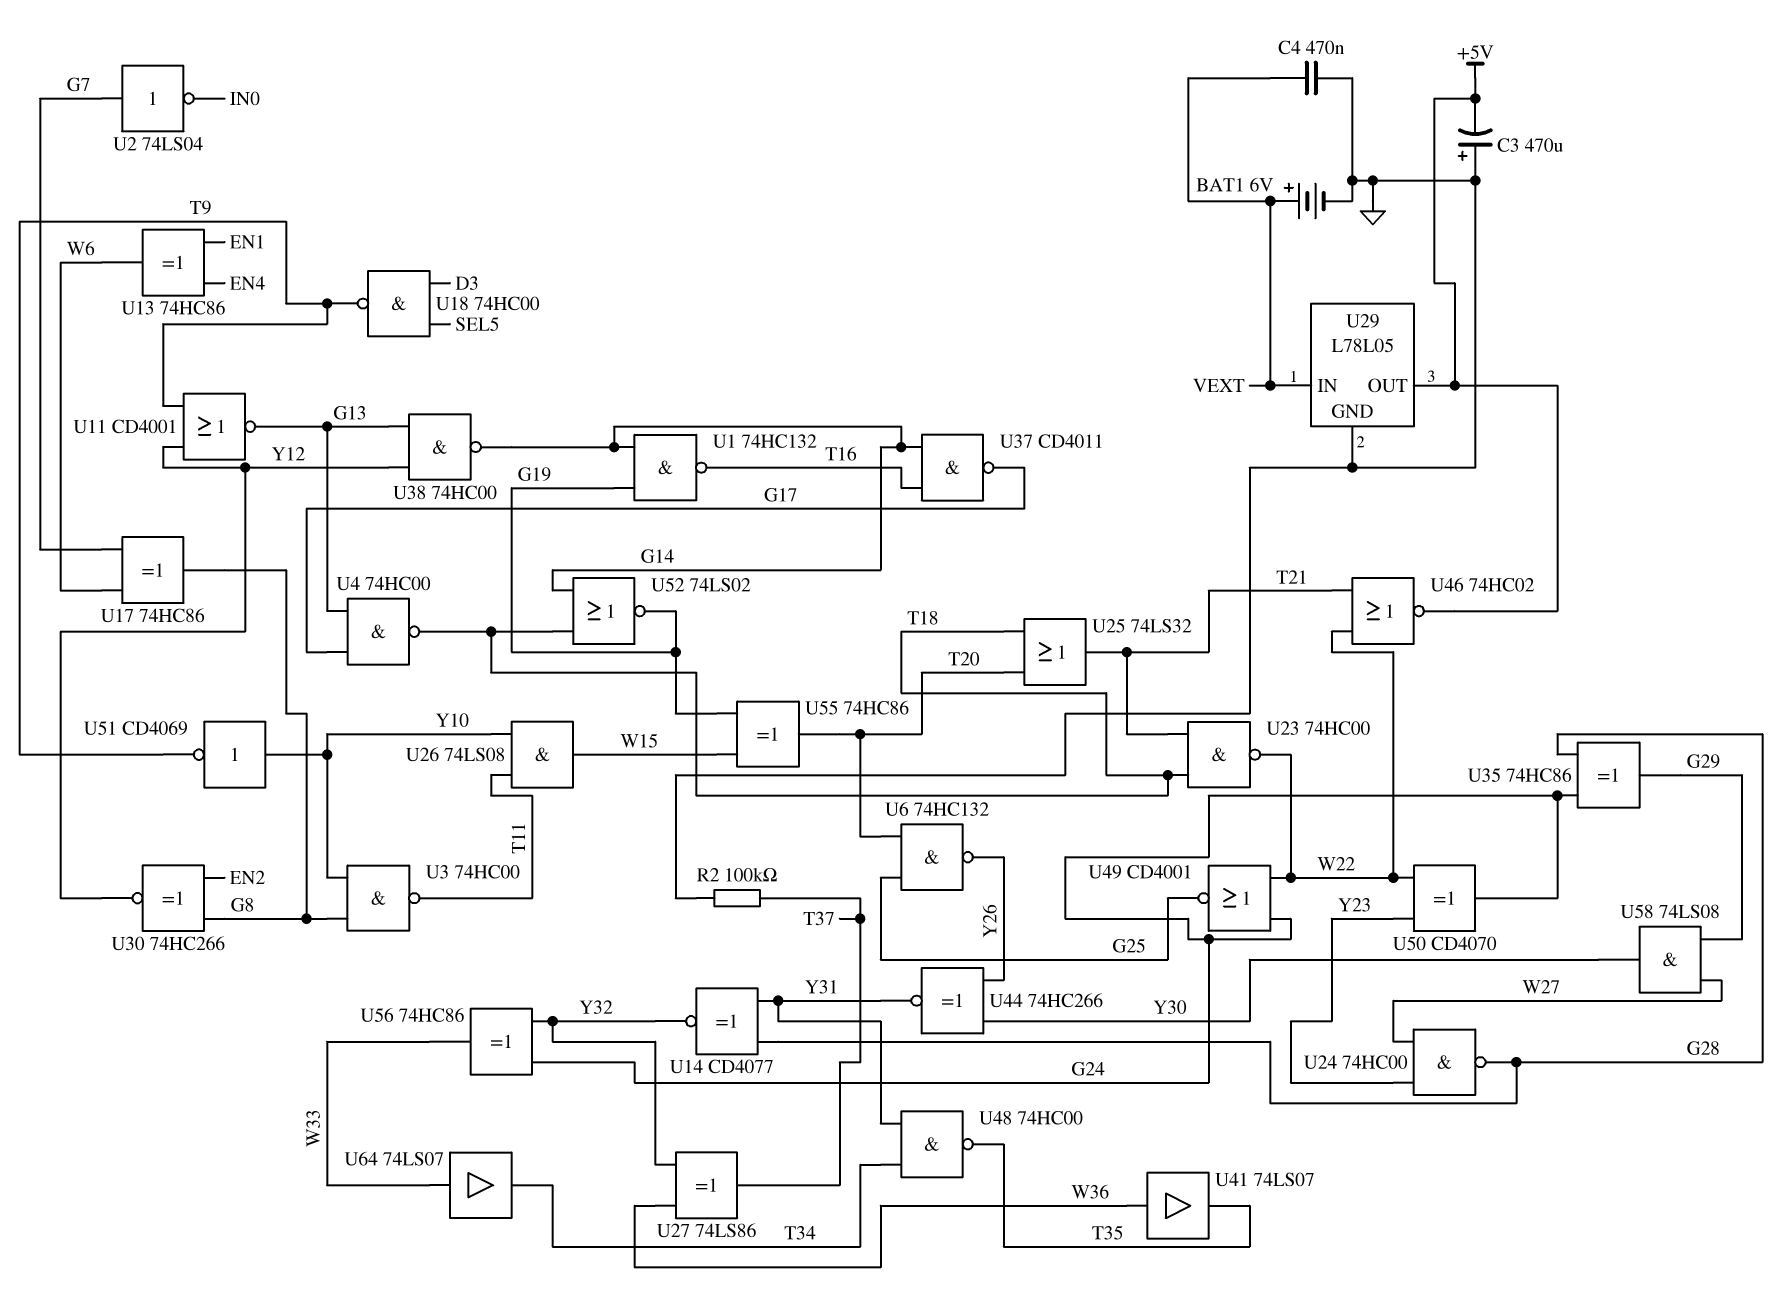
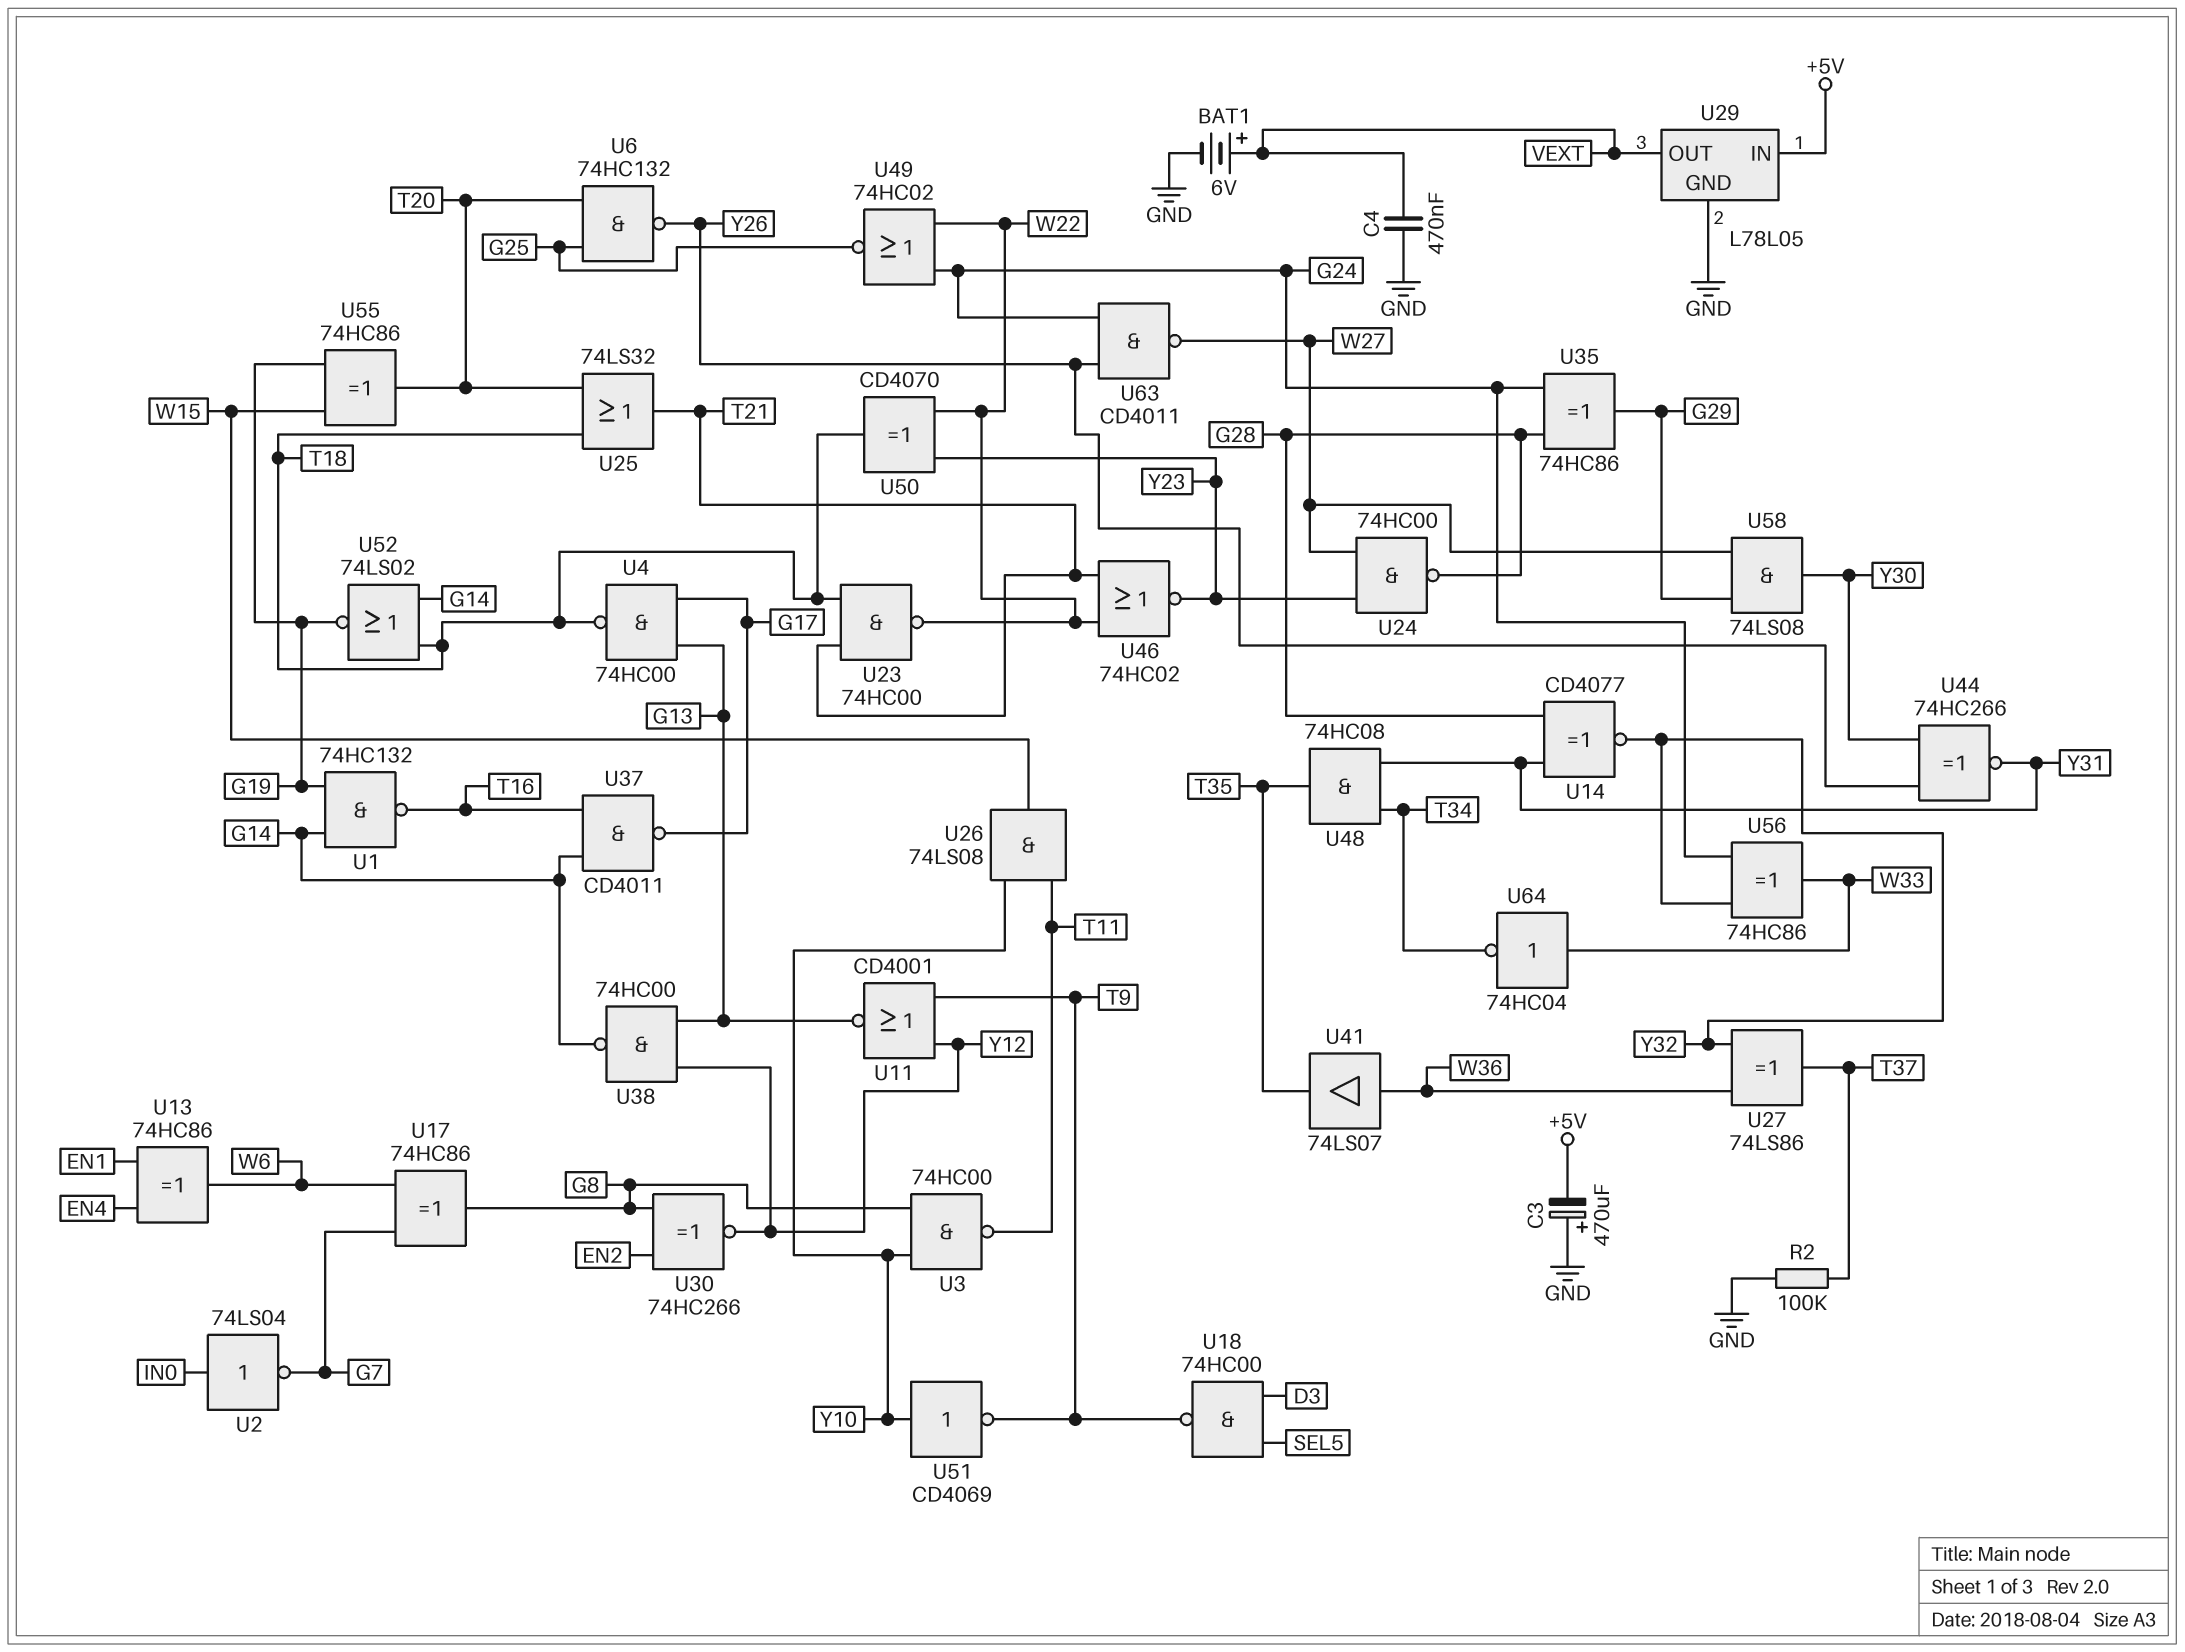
U2: NOT 74LS04 (in G7, out IN0) -> NOT 74LS04 (in IN0, out G7)
U29 pin IN: VEXT -> +5V
U29 pin OUT: +5V -> VEXT
U46: NOR 74HC02 (in T21, in W22, out +5V) -> NOR 74HC02 (in T21, in W22, out Y23)
U48: NAND 74HC00 (in T34, in Y31, out T35) -> AND 74HC08 (in T34, in Y31, out T35)
U49: NOR CD4001 (in G24, in W22, out G25) -> NOR 74HC02 (in G24, in W22, out G25)
U50: XOR CD4070 (in W22, in Y23, out G24) -> XOR CD4070 (in W22, in Y23, out T18)
U63: none -> NAND CD4011 (in G24, in Y26, out W27)
U64: buffer 74LS07 (in W33, out T34) -> NOT 74HC04 (in W33, out T34)

